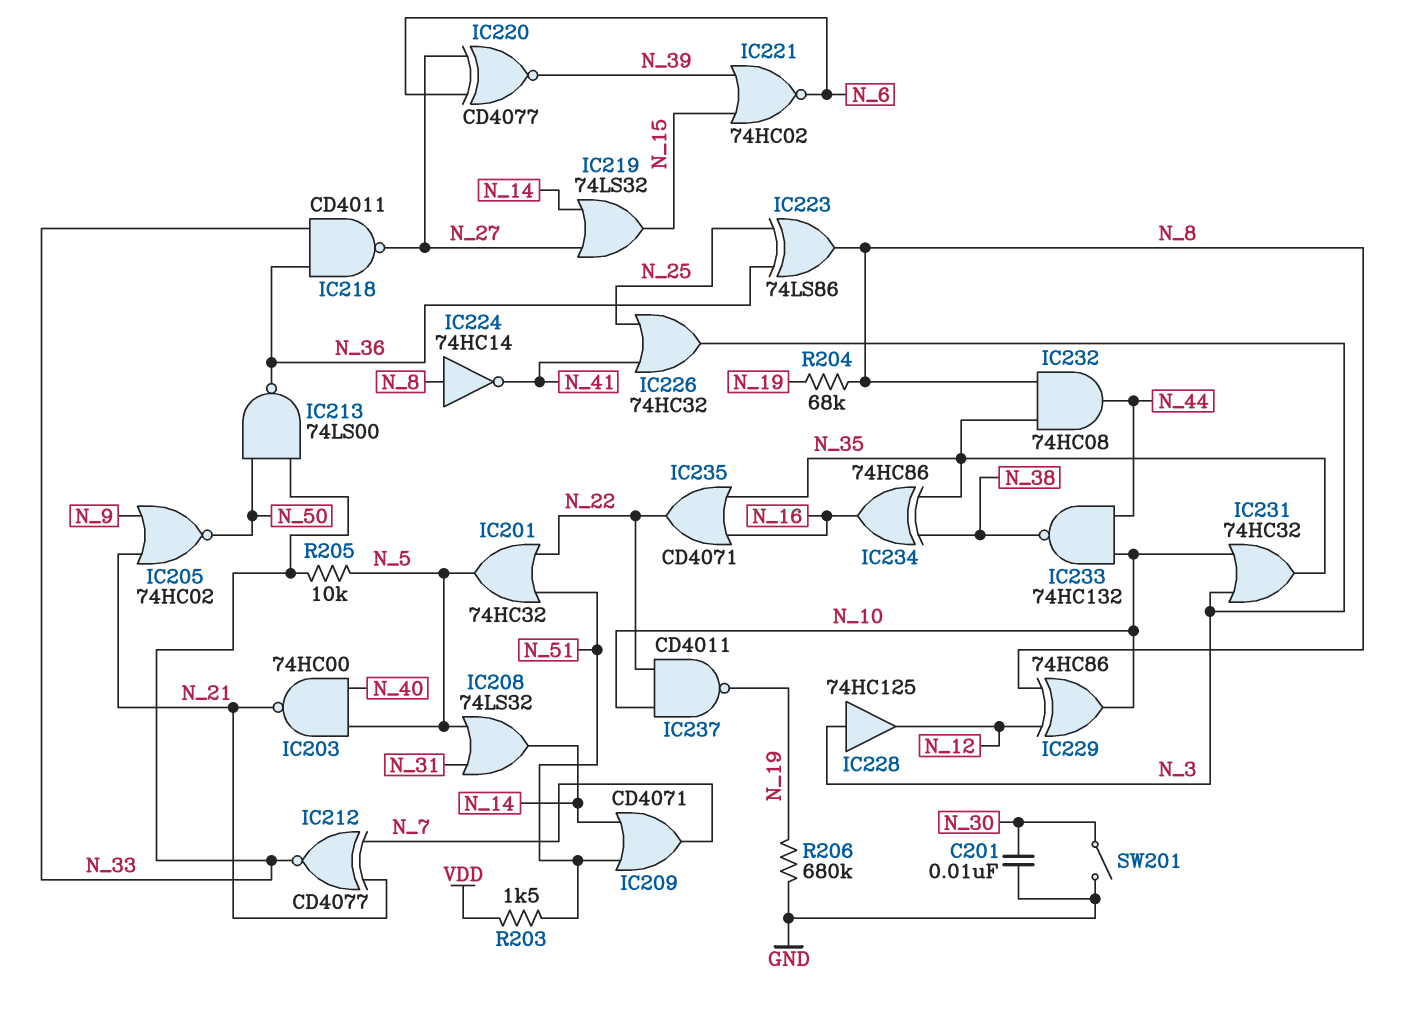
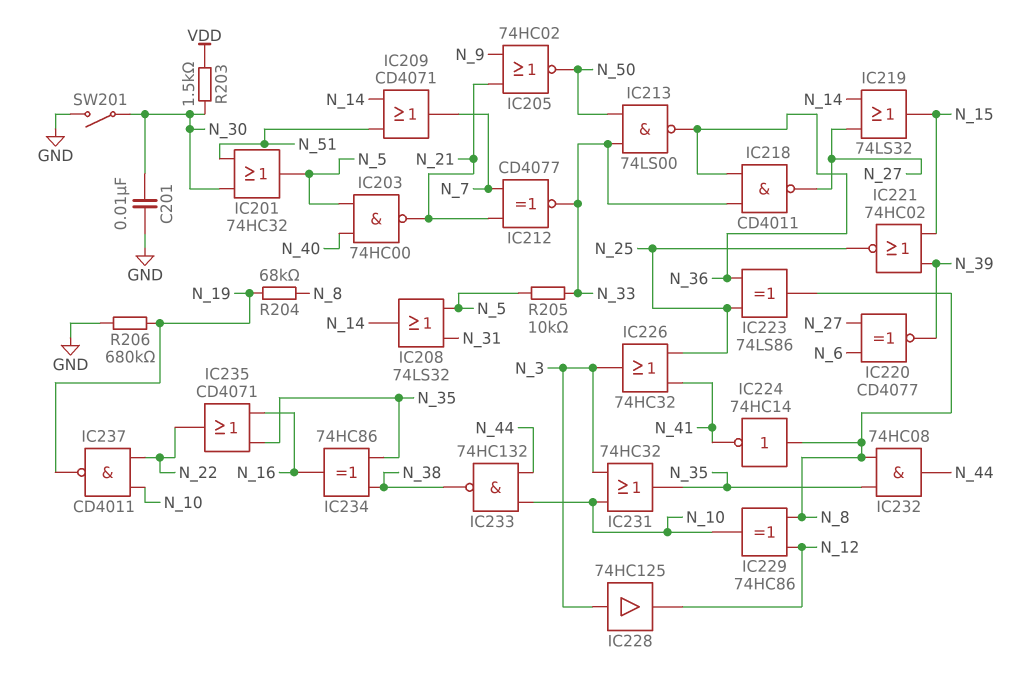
IC201: OR 74HC32 (in N_22, in N_51, out N_5) -> OR 74HC32 (in N_30, in N_51, out N_5)
IC221: NOR 74HC02 (in N_15, in N_39, out N_6) -> NOR 74HC02 (in N_15, in N_39, out N_25)
R203: 1.5k (N_51, VDD) -> 1.5k (N_30, VDD)

